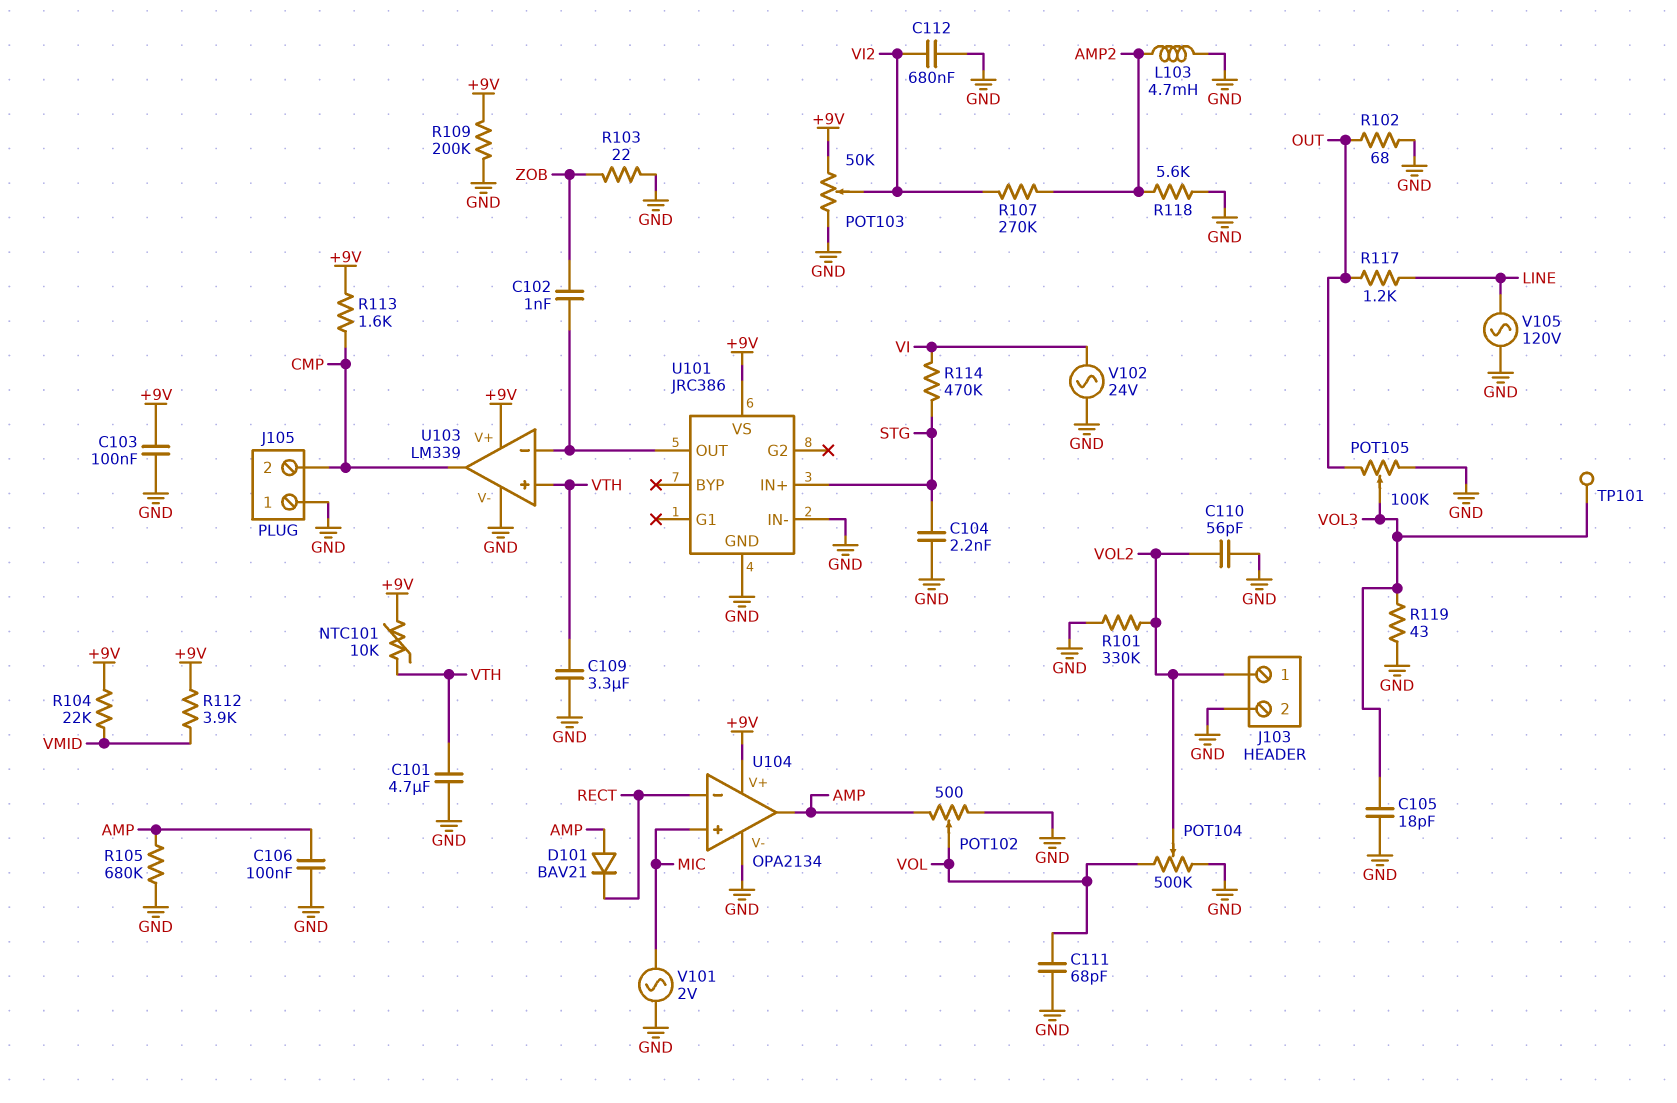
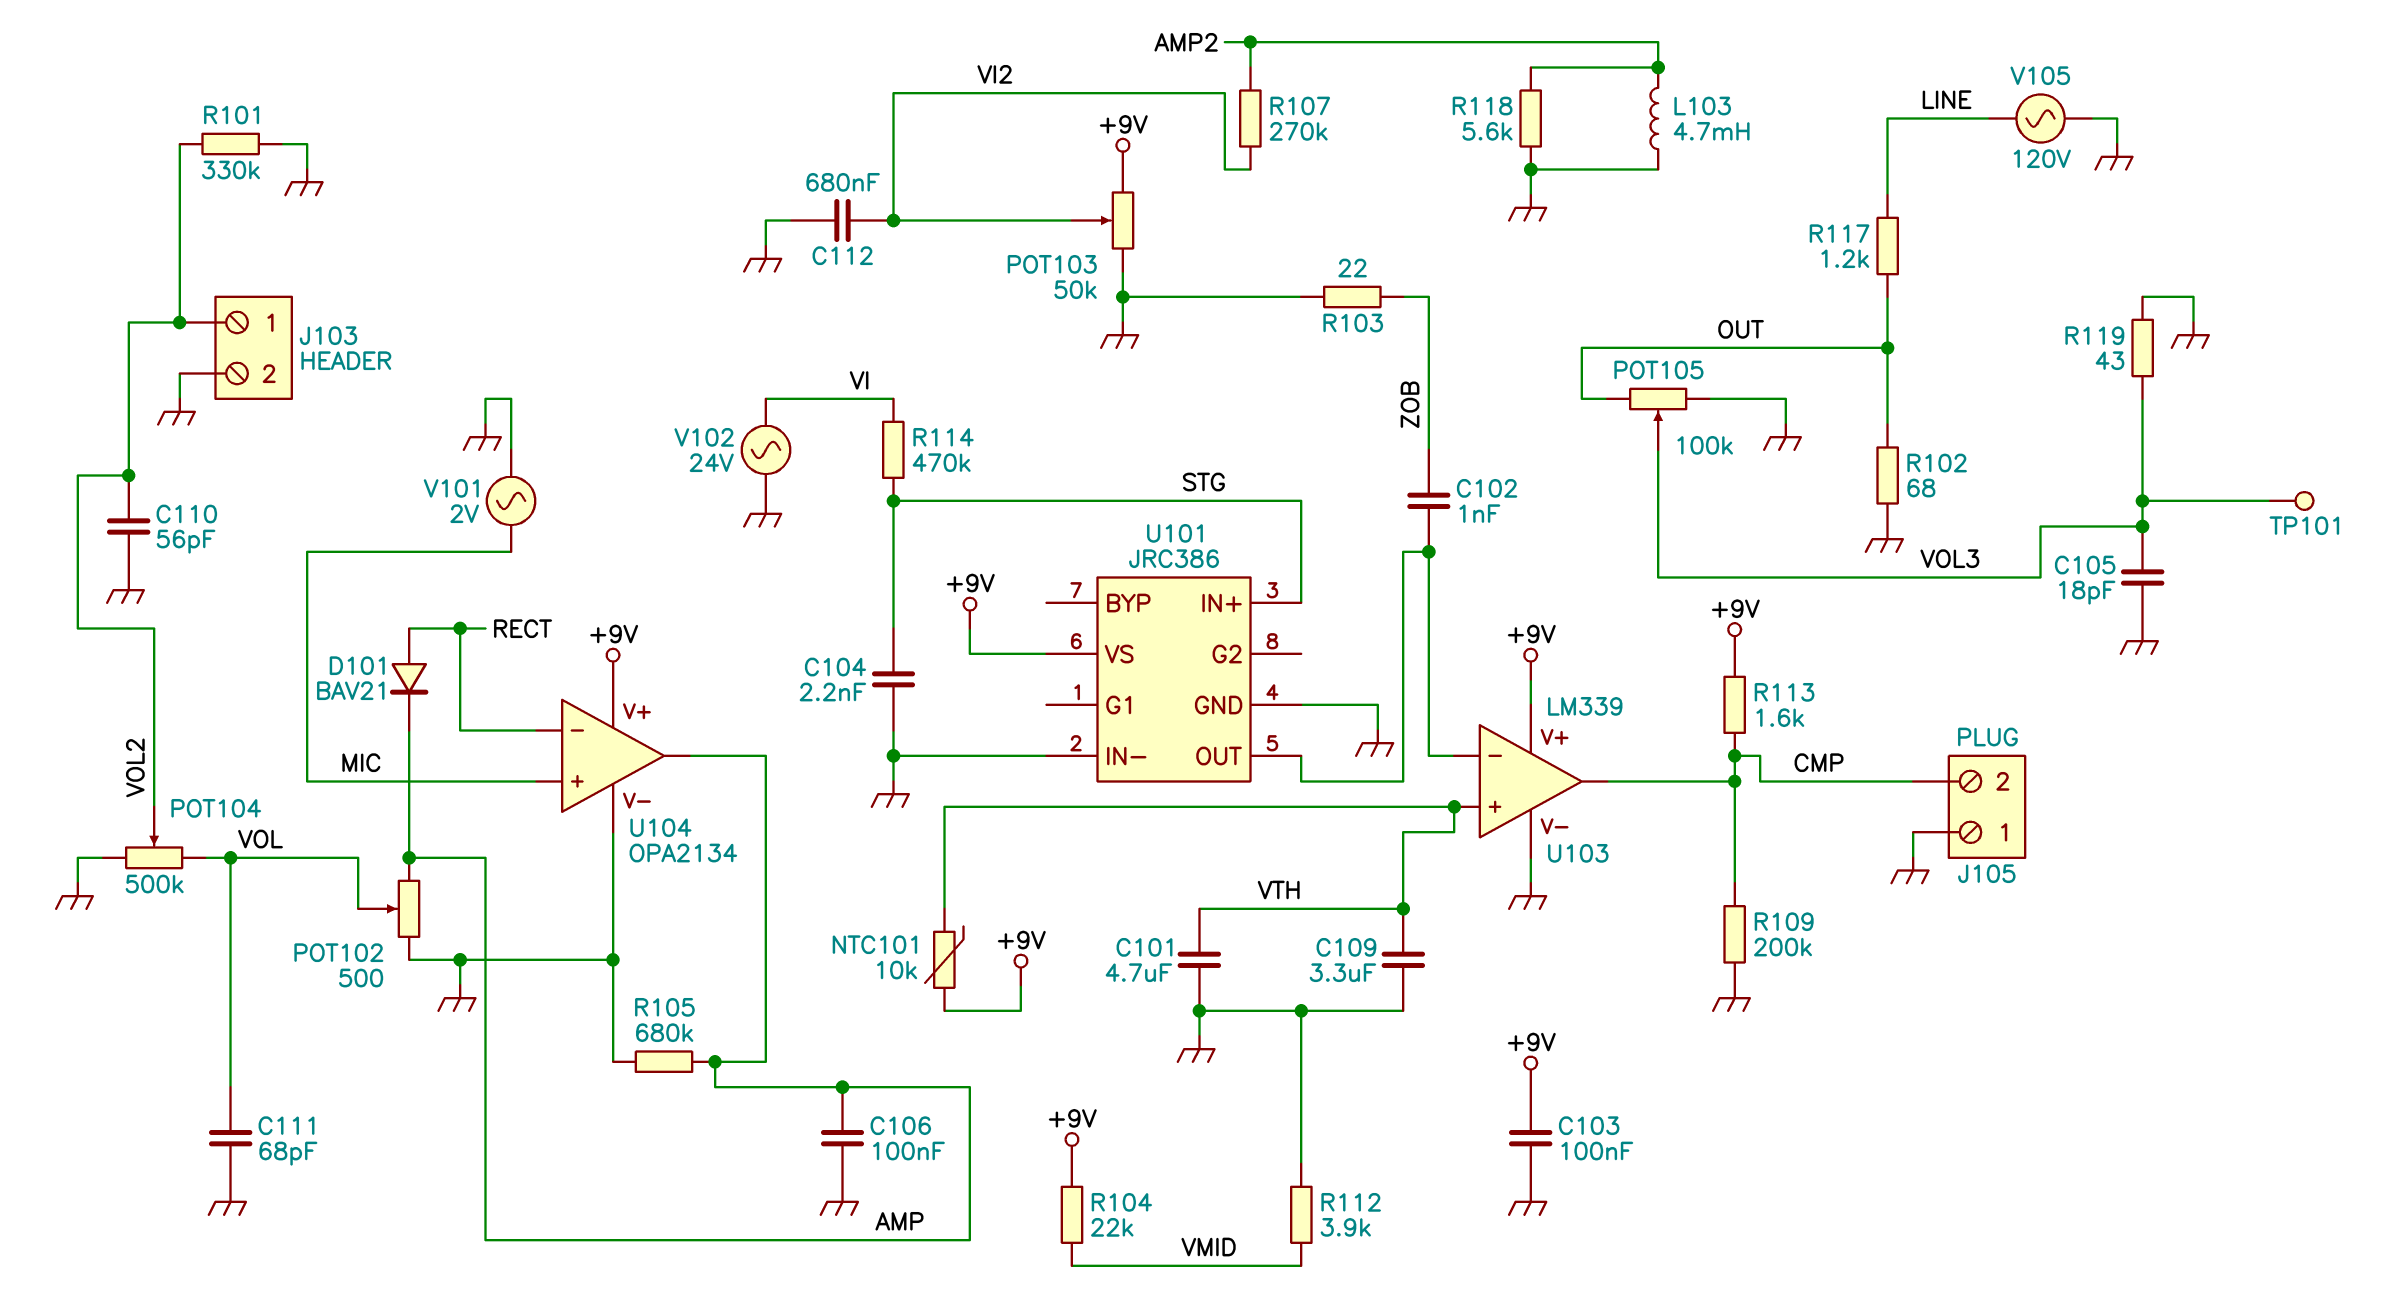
D101: diode BAV21 (A AMP, K RECT) -> diode BAV21 (A RECT, K AMP)
R109: 200k (+9V, GND) -> 200k (CMP, GND)
R112: 3.9k (+9V, VMID) -> 3.9k (GND, VMID)

